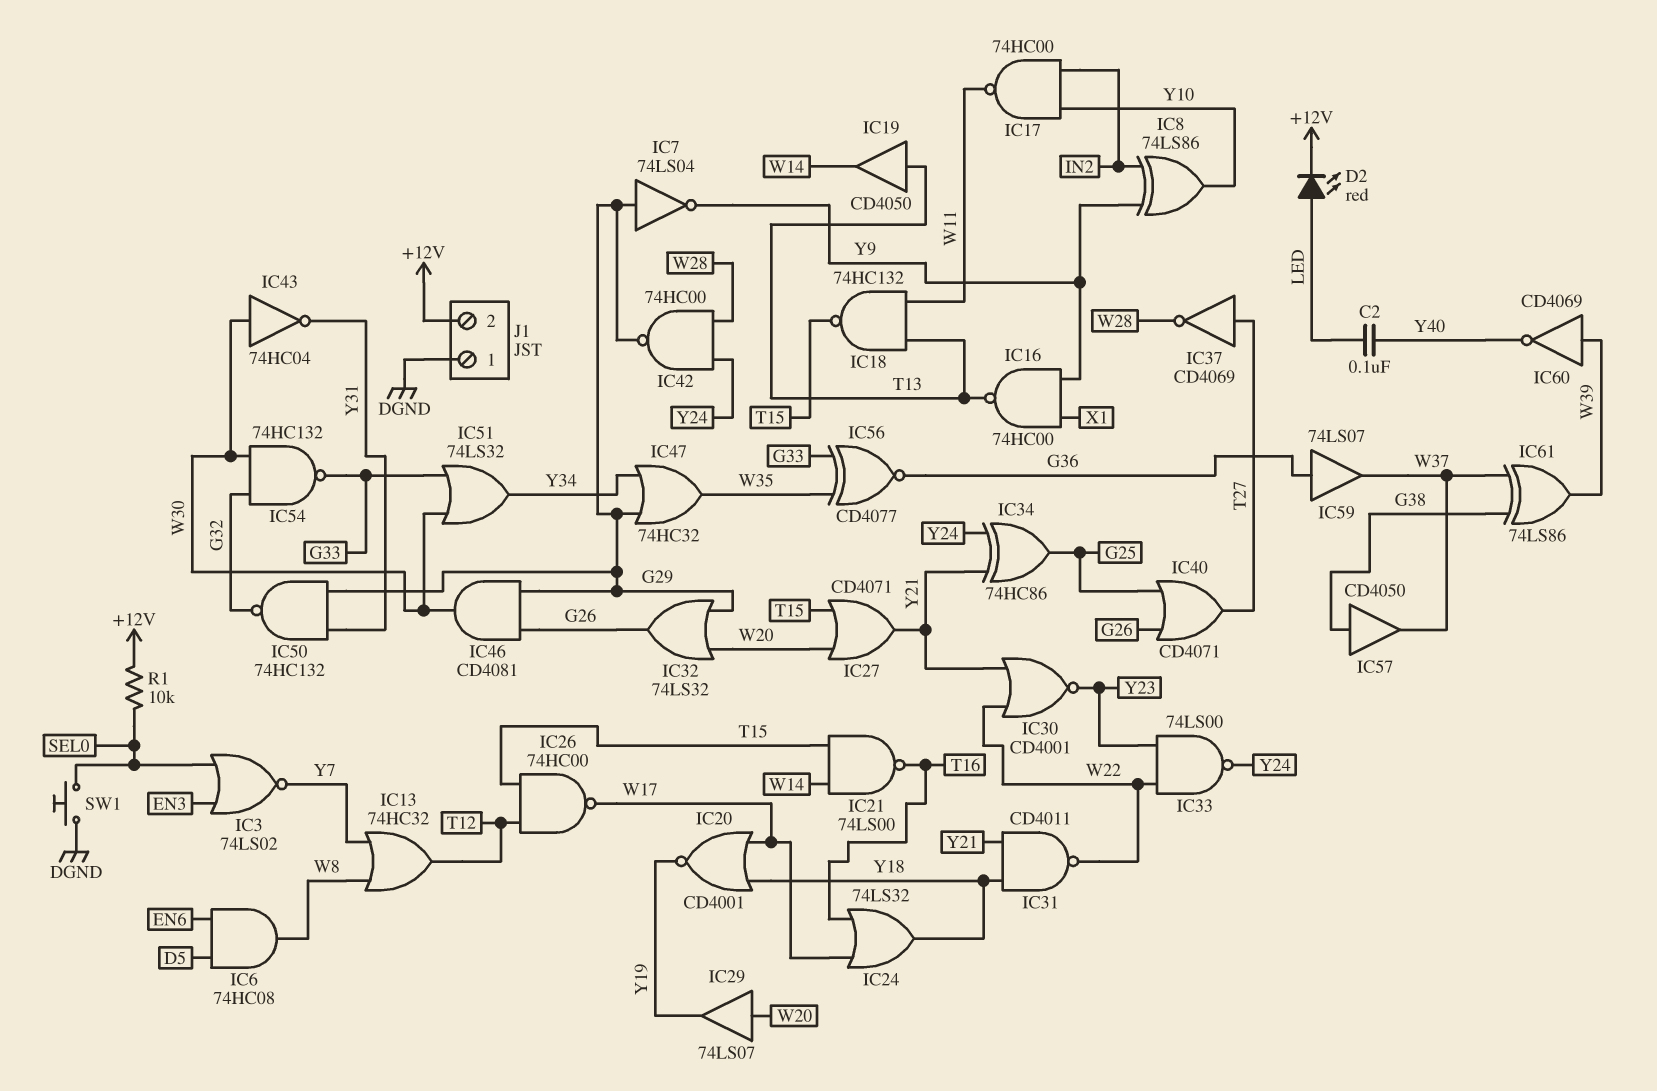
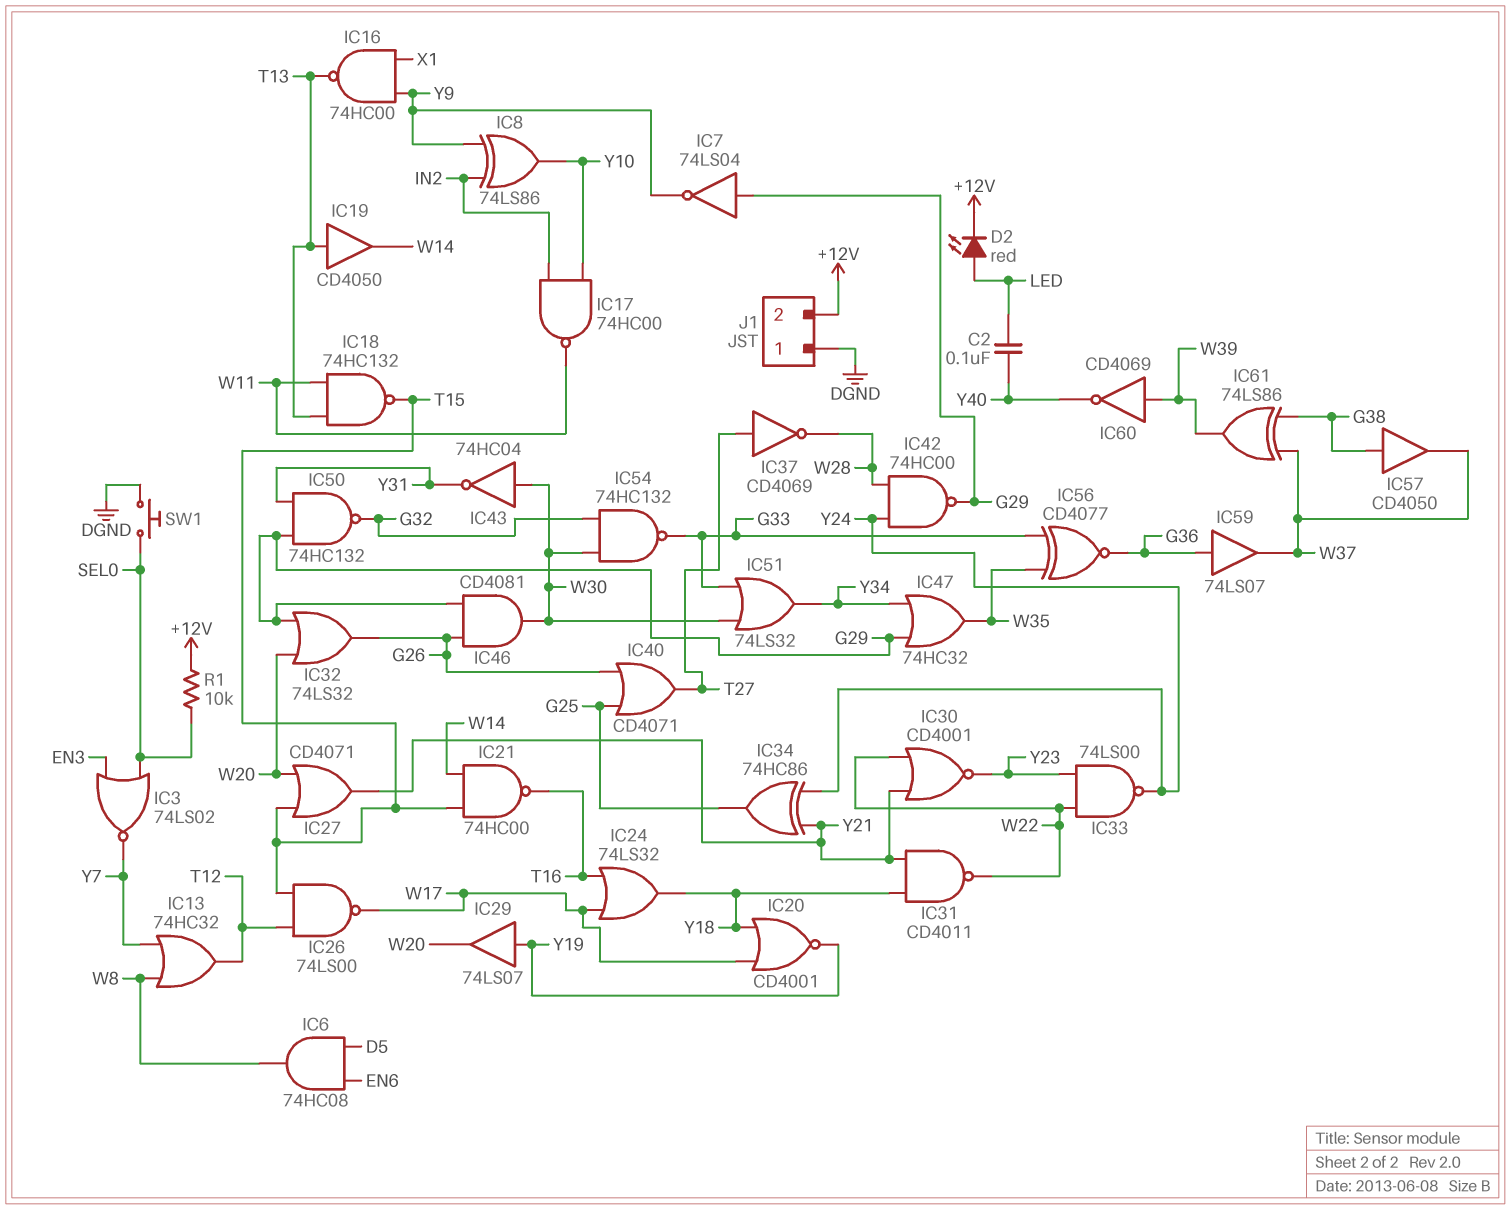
IC21: NAND 74LS00 (in T15, in W14, out T16) -> NAND 74HC00 (in T15, in W14, out T16)
IC26: NAND 74HC00 (in T12, in T15, out W17) -> NAND 74LS00 (in T12, in T15, out W17)
IC29: buffer 74LS07 (in W20, out Y19) -> buffer 74LS07 (in Y19, out W20)

